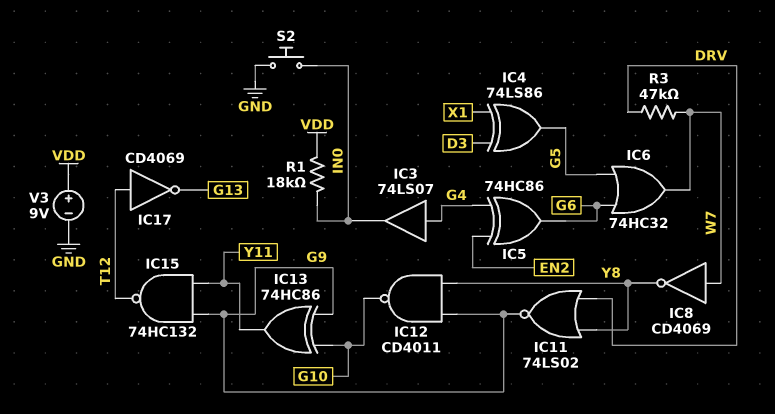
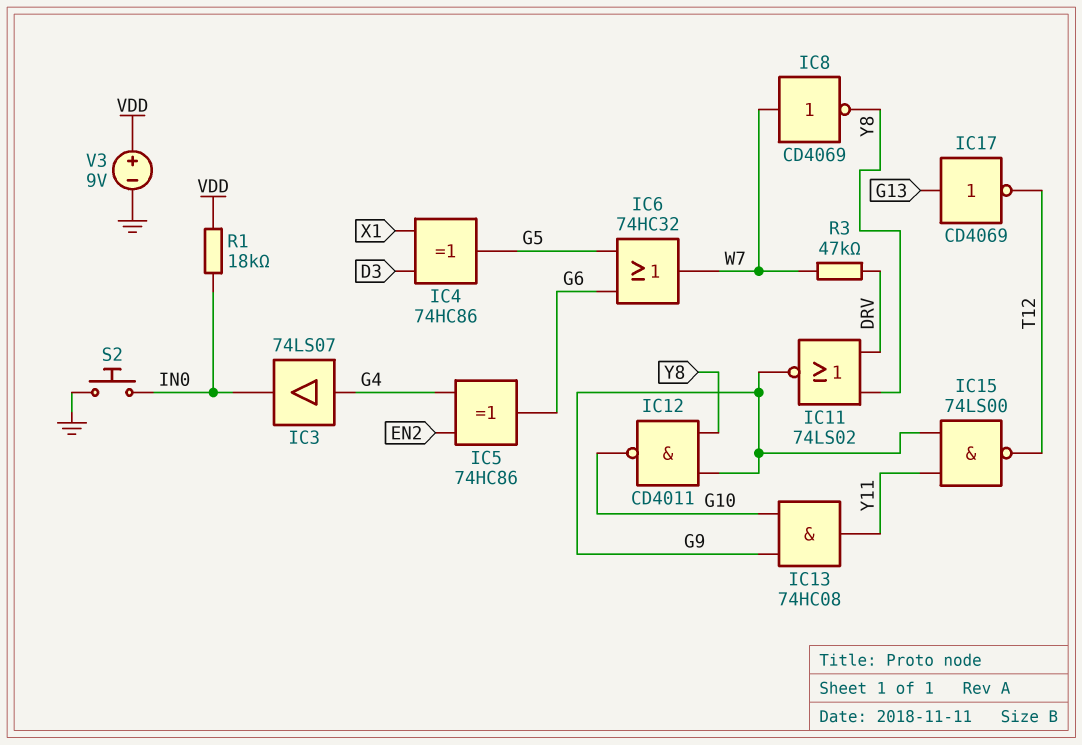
IC4: XOR 74LS86 (in D3, in X1, out G5) -> XOR 74HC86 (in D3, in X1, out G5)
IC13: XOR 74HC86 (in G9, in G10, out Y11) -> AND 74HC08 (in G9, in G10, out Y11)
IC15: NAND 74HC132 (in G9, in Y11, out T12) -> NAND 74LS00 (in G9, in Y11, out T12)
IC17: NOT CD4069 (in T12, out G13) -> NOT CD4069 (in G13, out T12)

